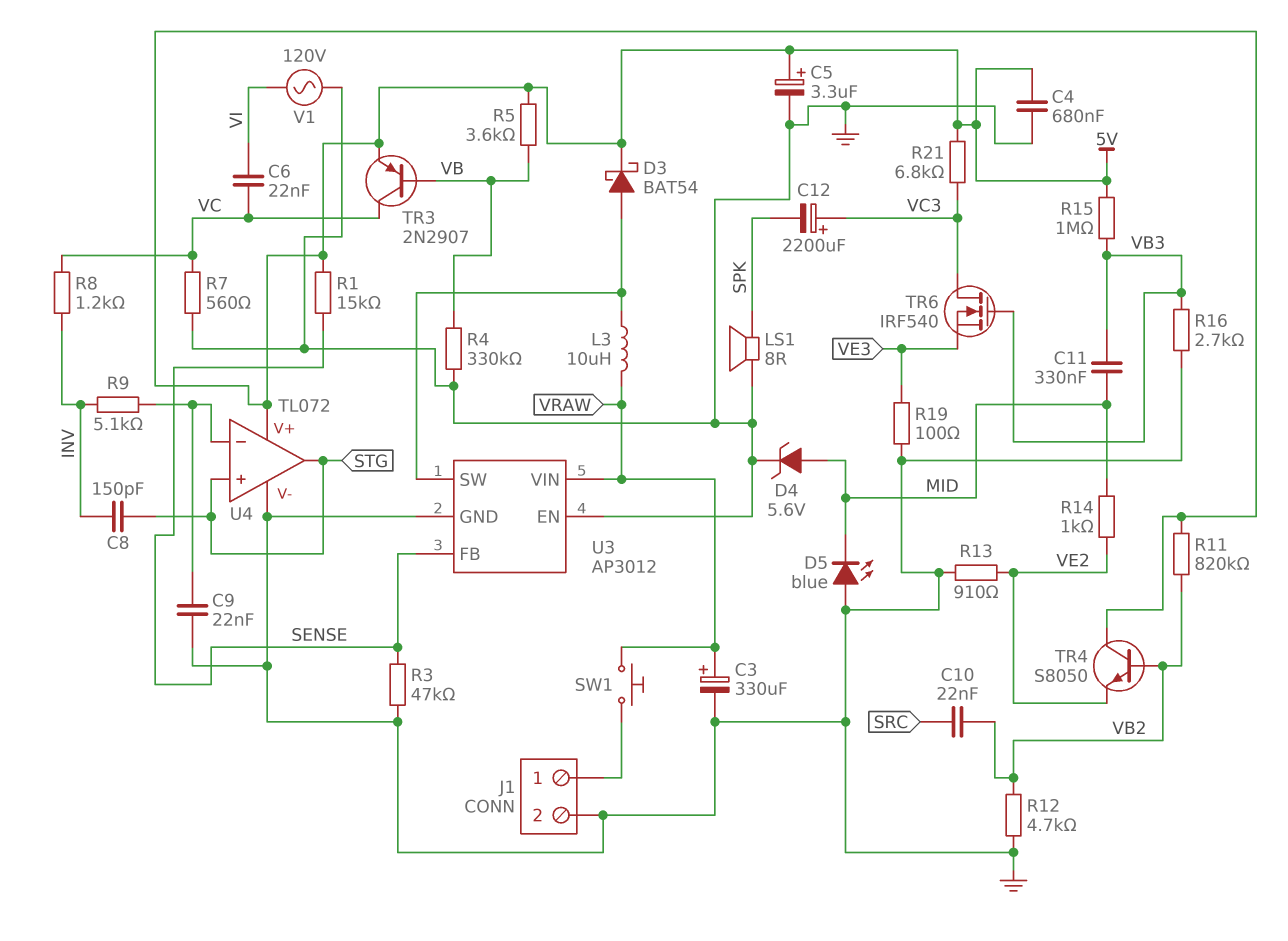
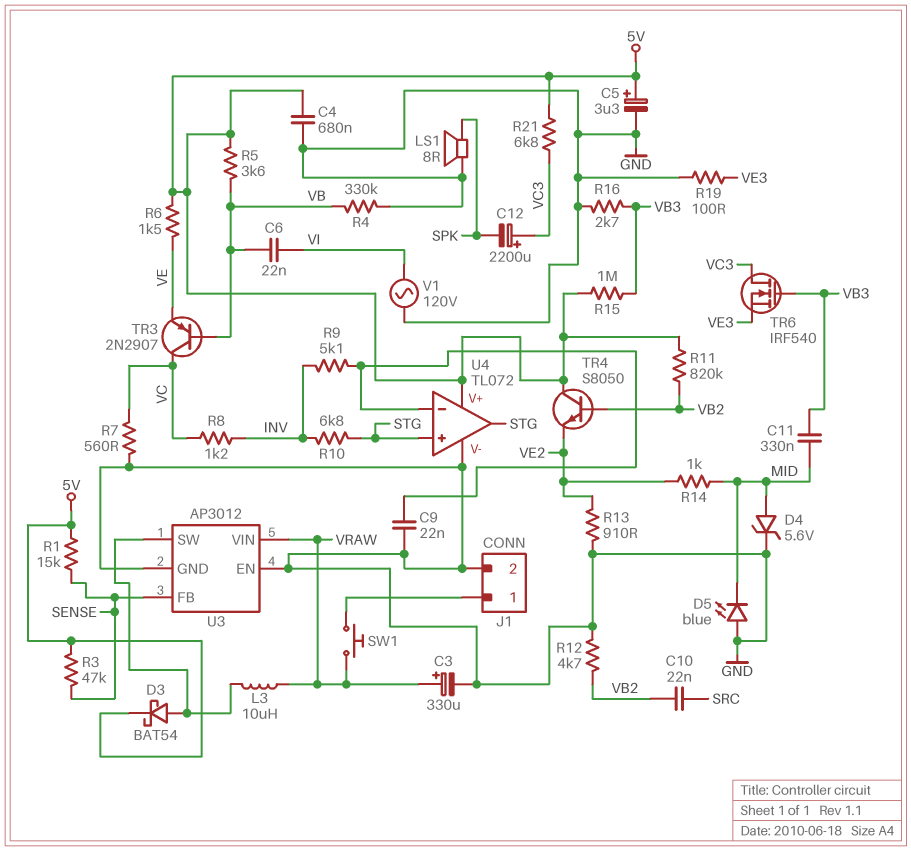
C6: 22nF (VC, VI) -> 22nF (VB, VI)
C8: 150pF (INV, STG) -> none
R3: 47k (GND, SENSE) -> 47k (5V, SENSE)
R6: none -> 1.5k (5V, VE)
R10: none -> 6.8k (INV, STG)
TR3: PNP 2N2907 (B VB, C VC, E 5V) -> PNP 2N2907 (B VB, C VC, E VE)

